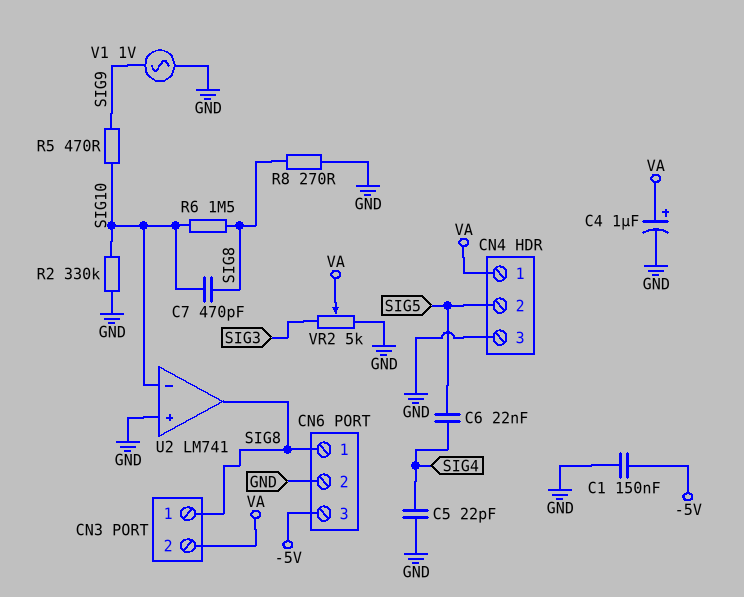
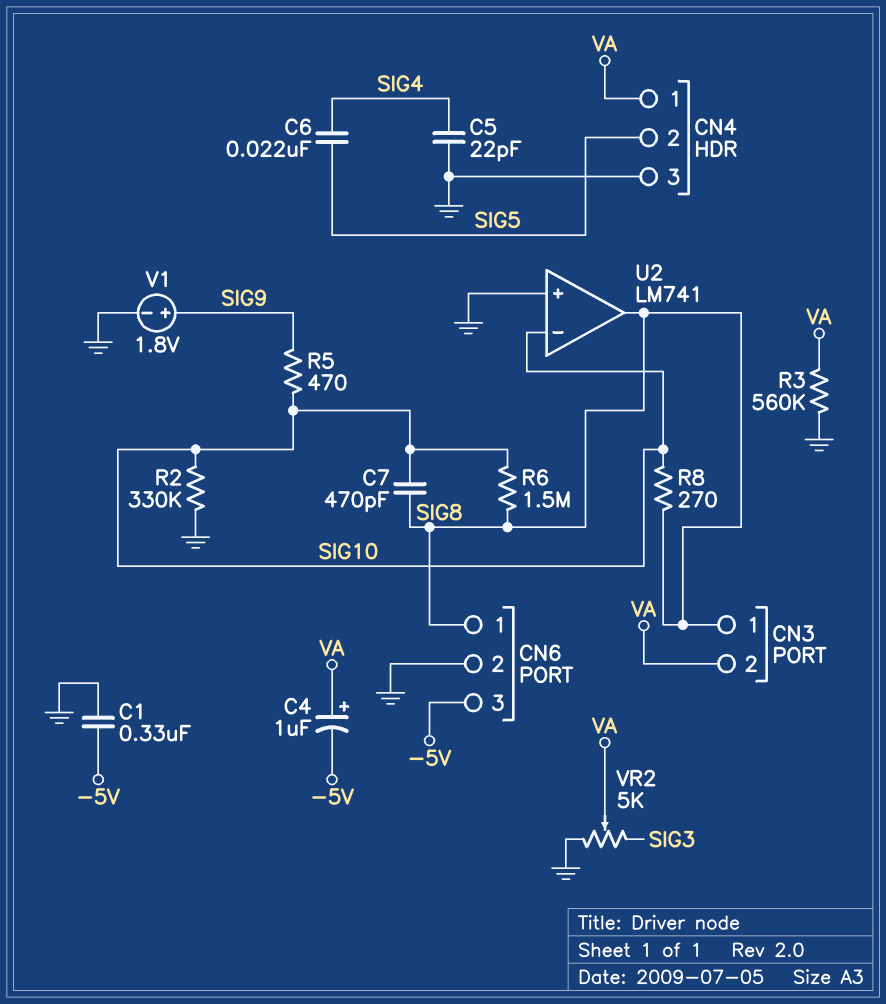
C1: 150nF (-5V, GND) -> 330nF (-5V, GND)
C4: 1uF (plus VA, minus GND) -> 1uF (plus VA, minus -5V)
R3: none -> 560k (GND, VA)
R8: 270 (GND, SIG8) -> 270 (SIG8, SIG10)
V1: AC 1V (GND, SIG9) -> 1.8V (plus SIG9, minus GND)

